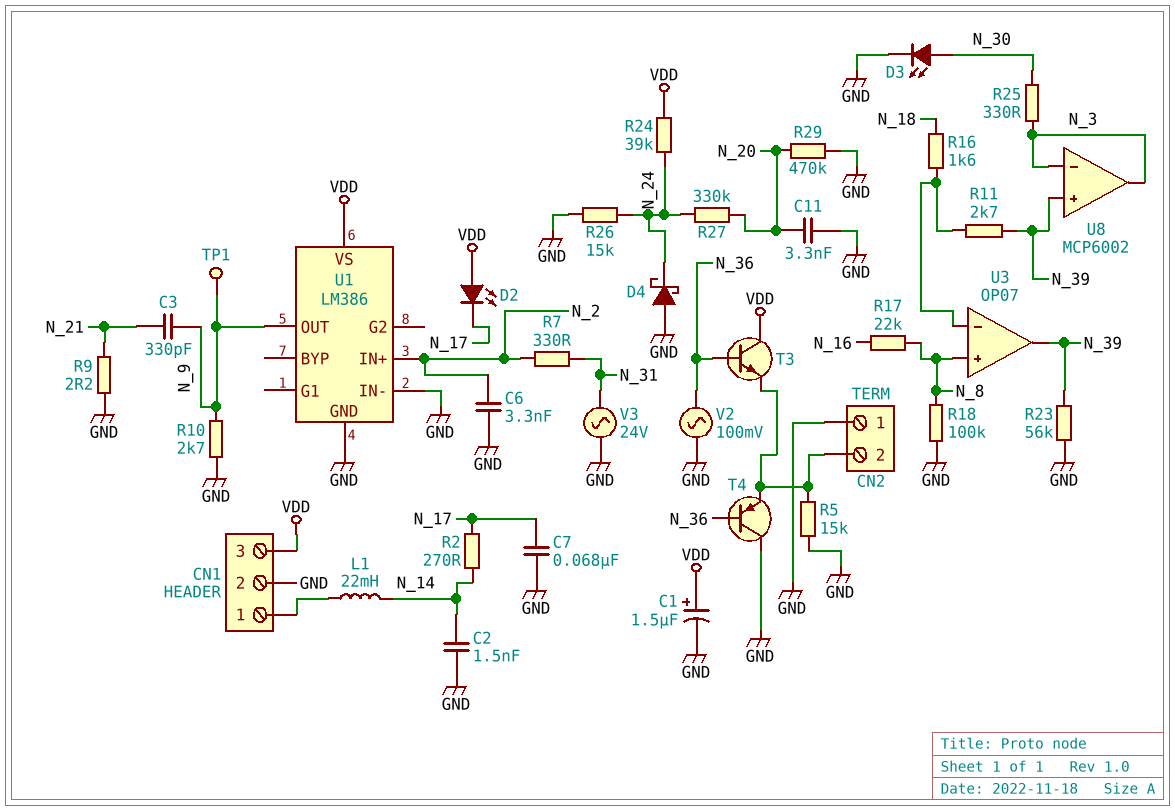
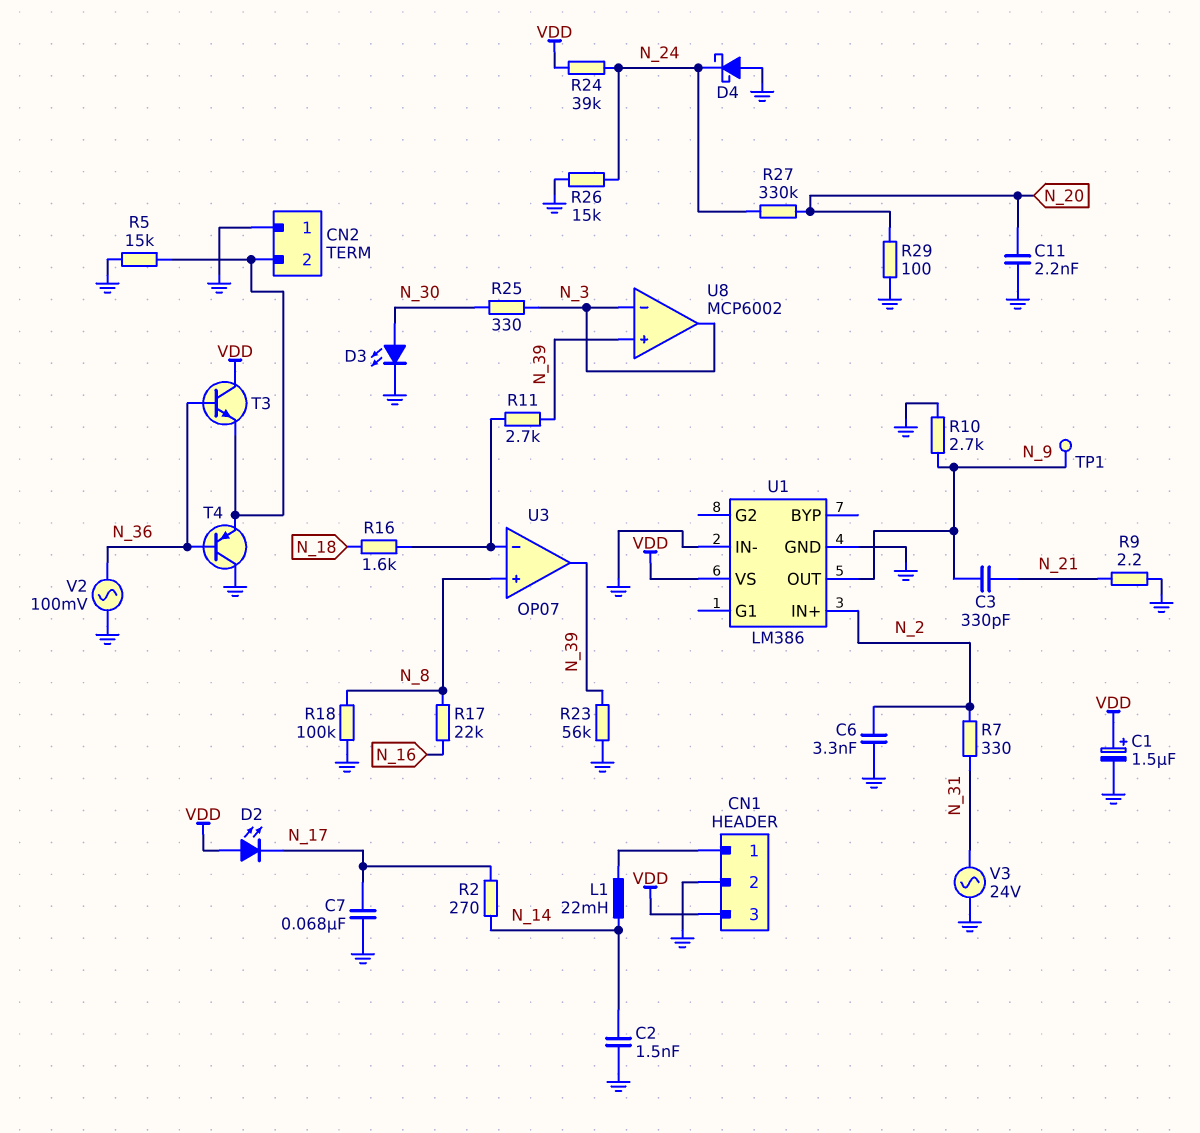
C11: 3.3nF (GND, N_20) -> 2.2nF (GND, N_20)
R29: 470k (GND, N_20) -> 100 (GND, N_20)

